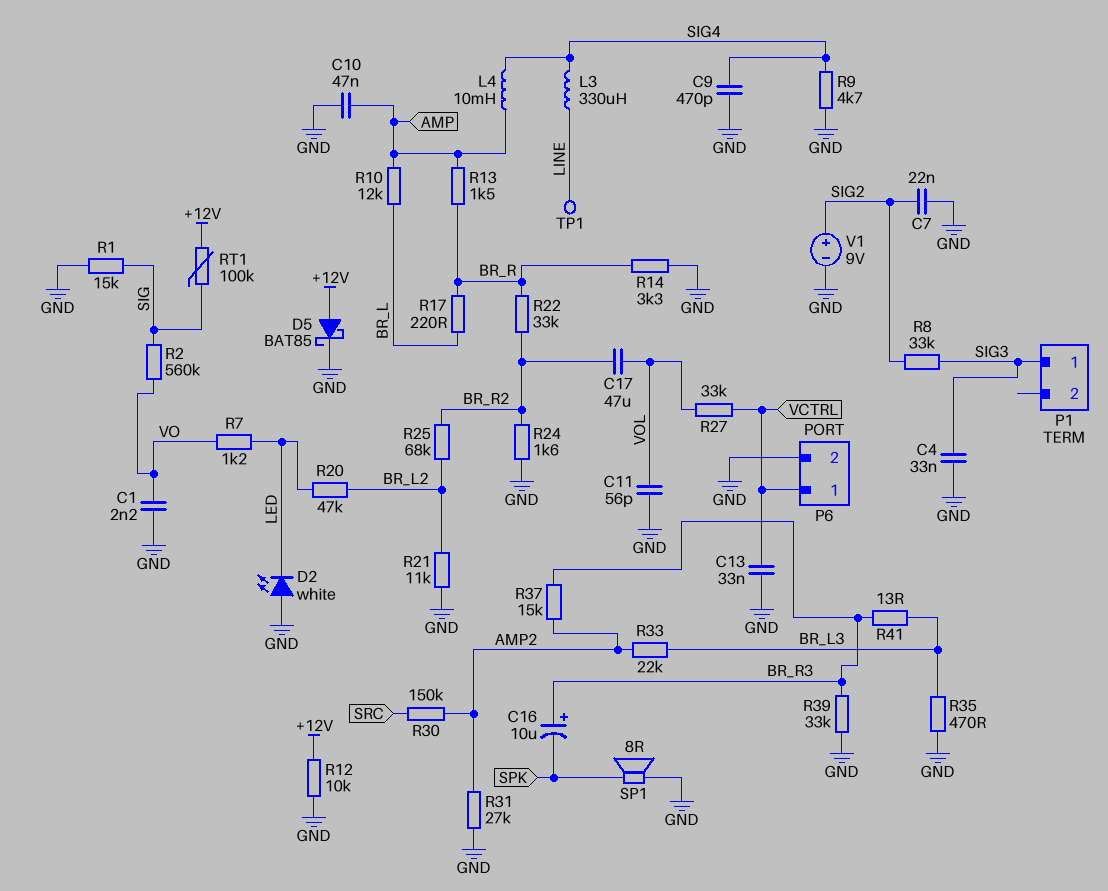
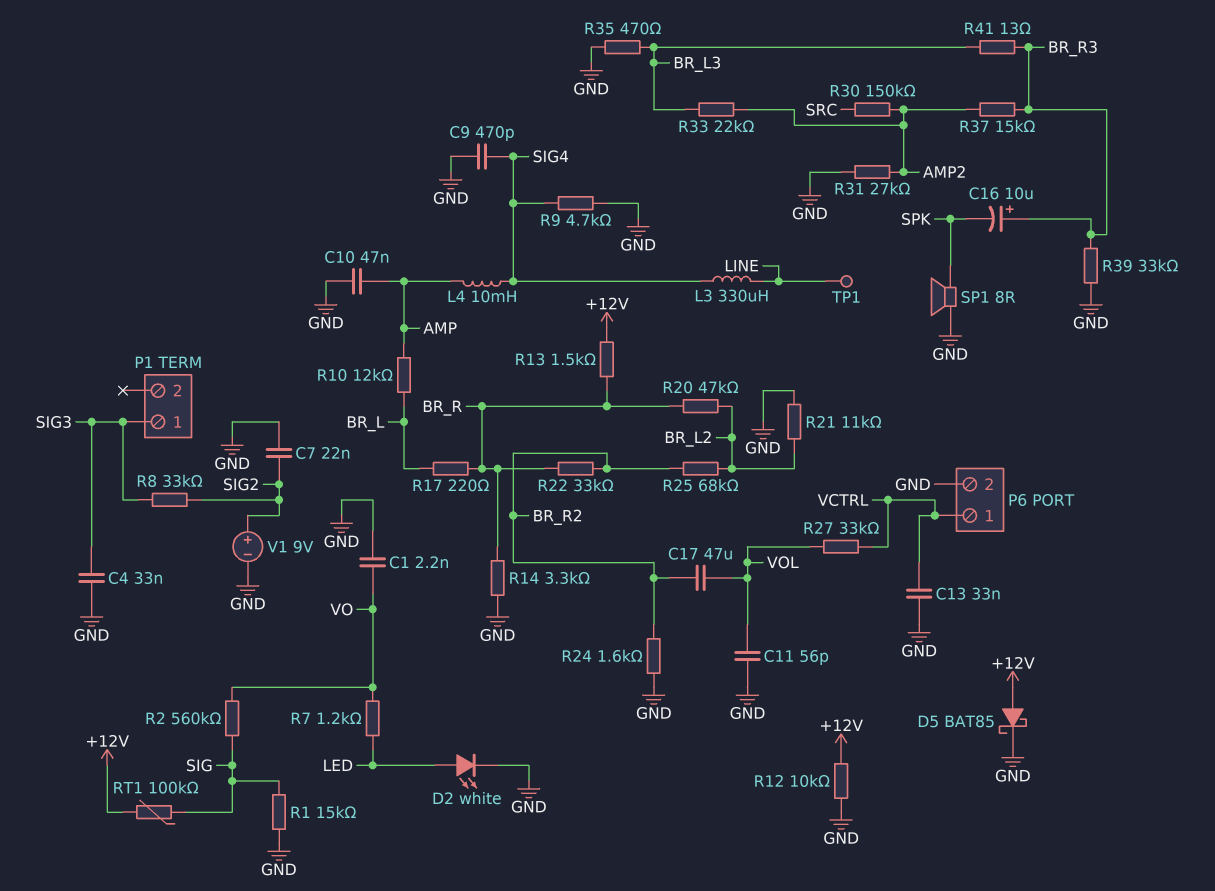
D2: LED white (A GND, K LED) -> LED white (A LED, K GND)
R13: 1.5k (AMP, BR_R) -> 1.5k (+12V, BR_R)
R20: 47k (BR_L2, LED) -> 47k (BR_L2, BR_R)

